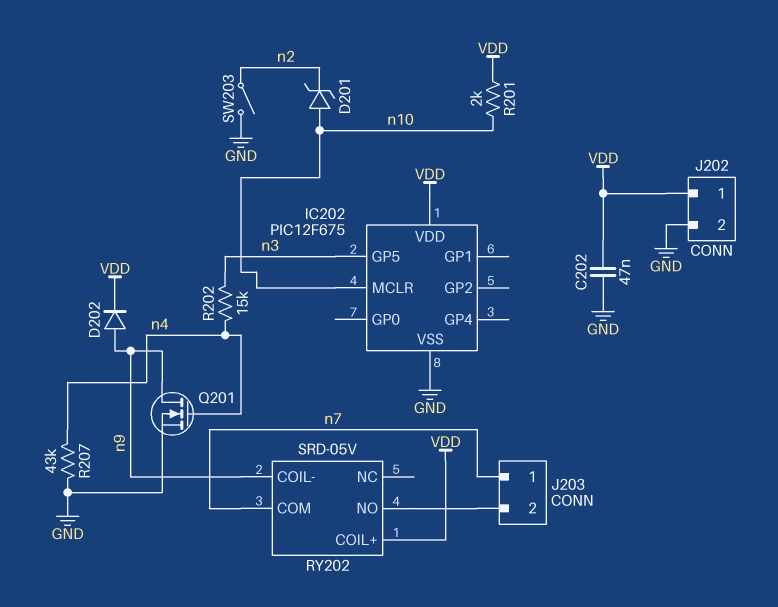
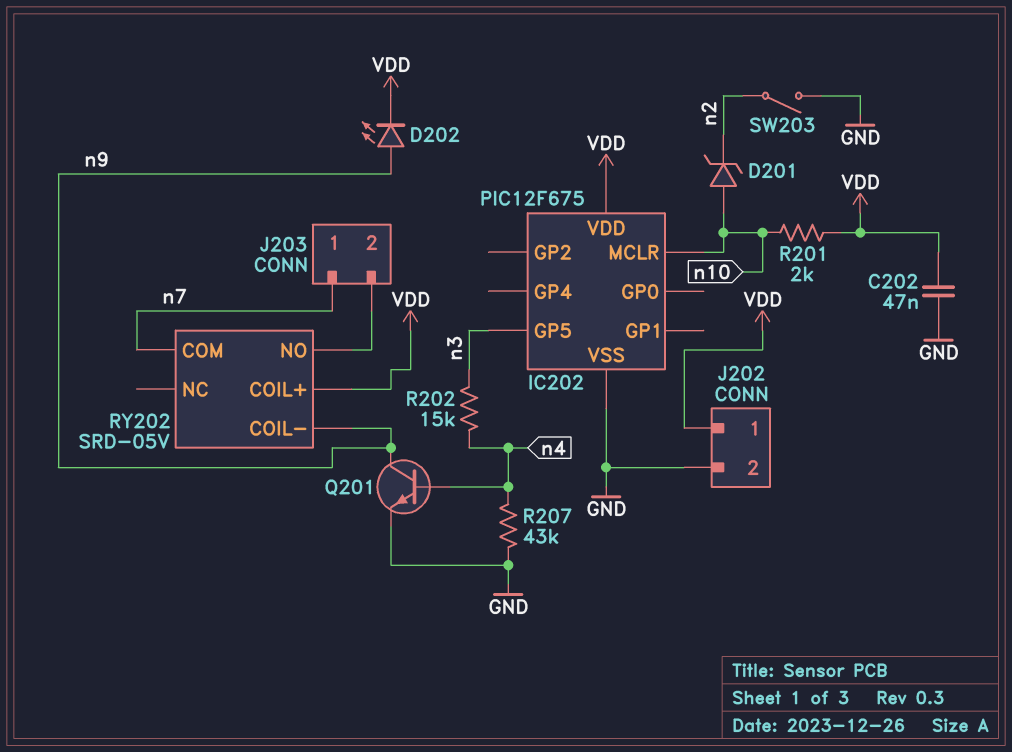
D202: diode (A n9, K VDD) -> LED (A n9, K VDD)
Q201: NMOS (G n4, D n9, S GND) -> NPN (B n4, C n9, E GND)

